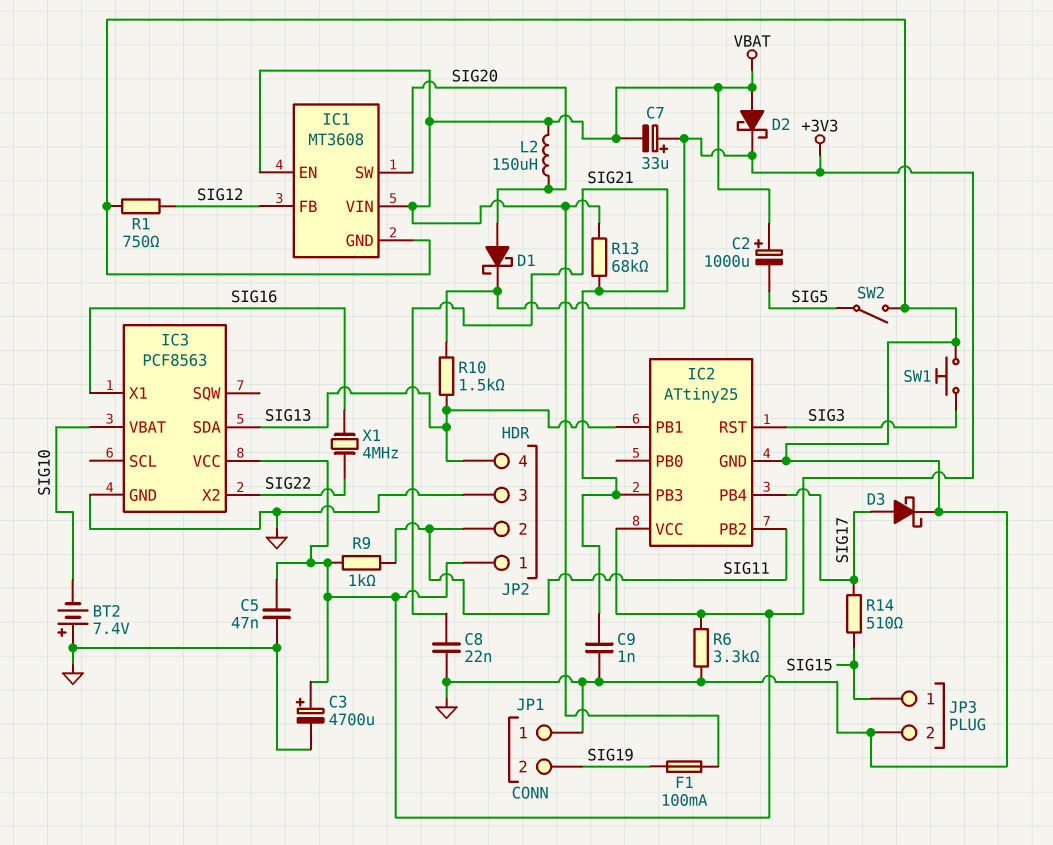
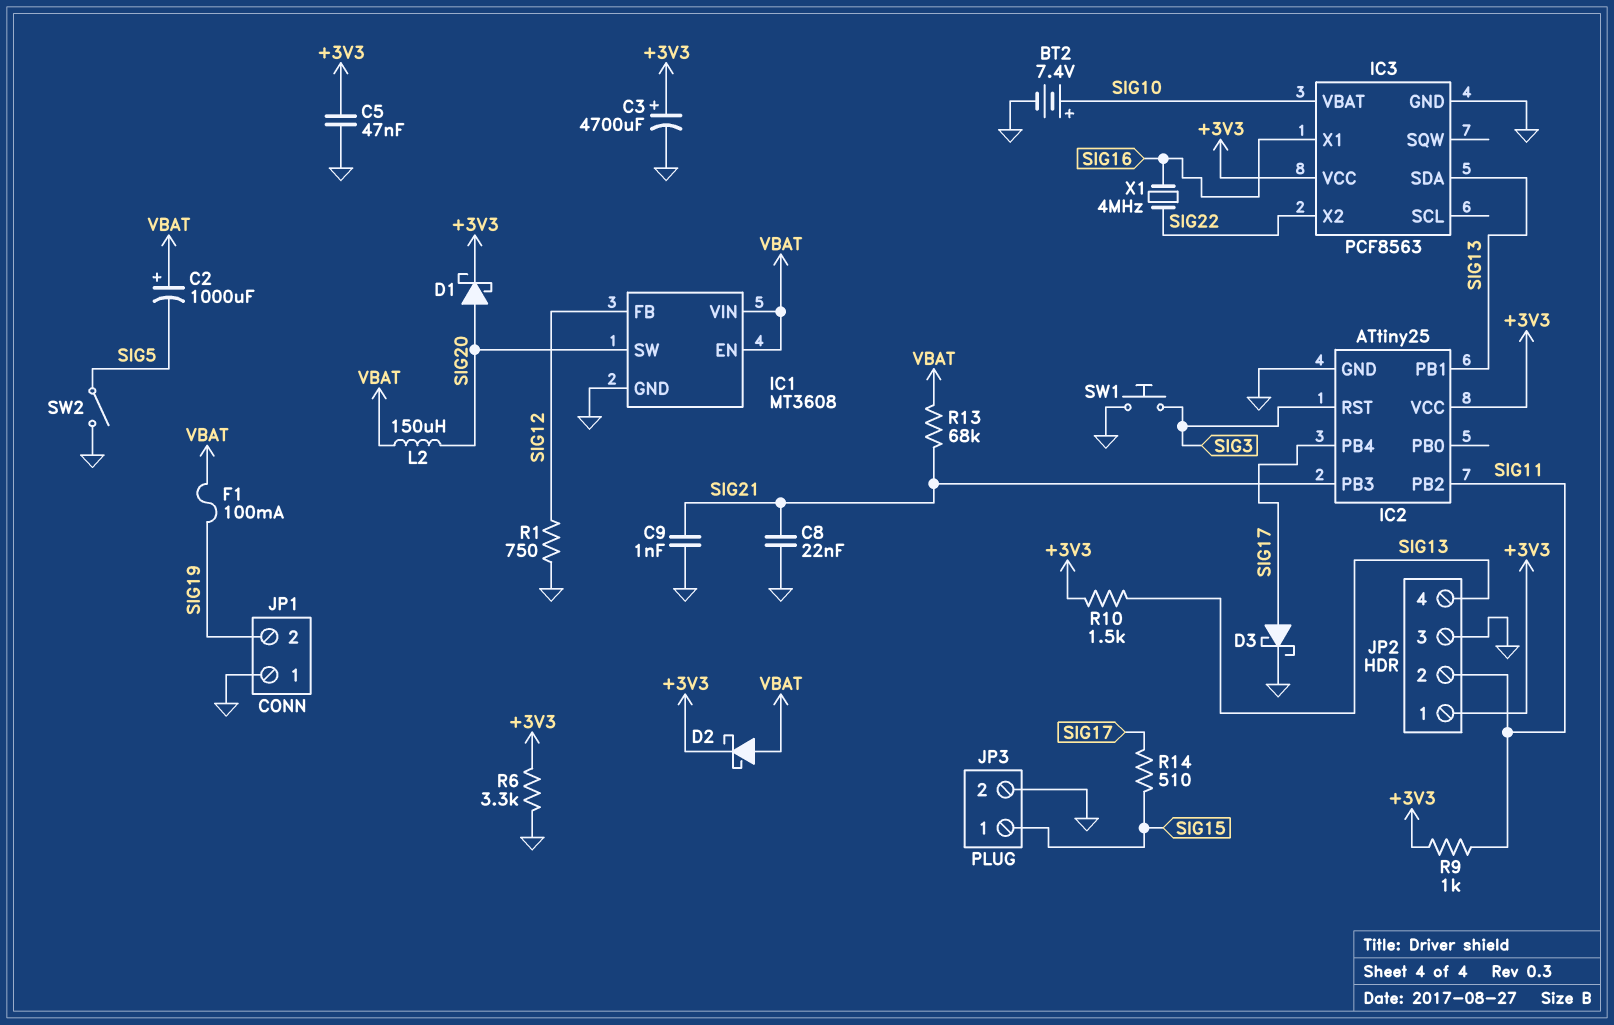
BT2: 7.4V (plus GND, minus SIG10) -> 7.4V (plus SIG10, minus GND)
C7: 33uF (plus +3V3, minus VBAT) -> none

